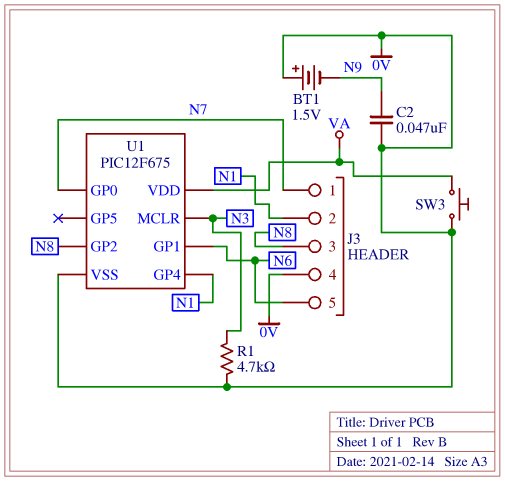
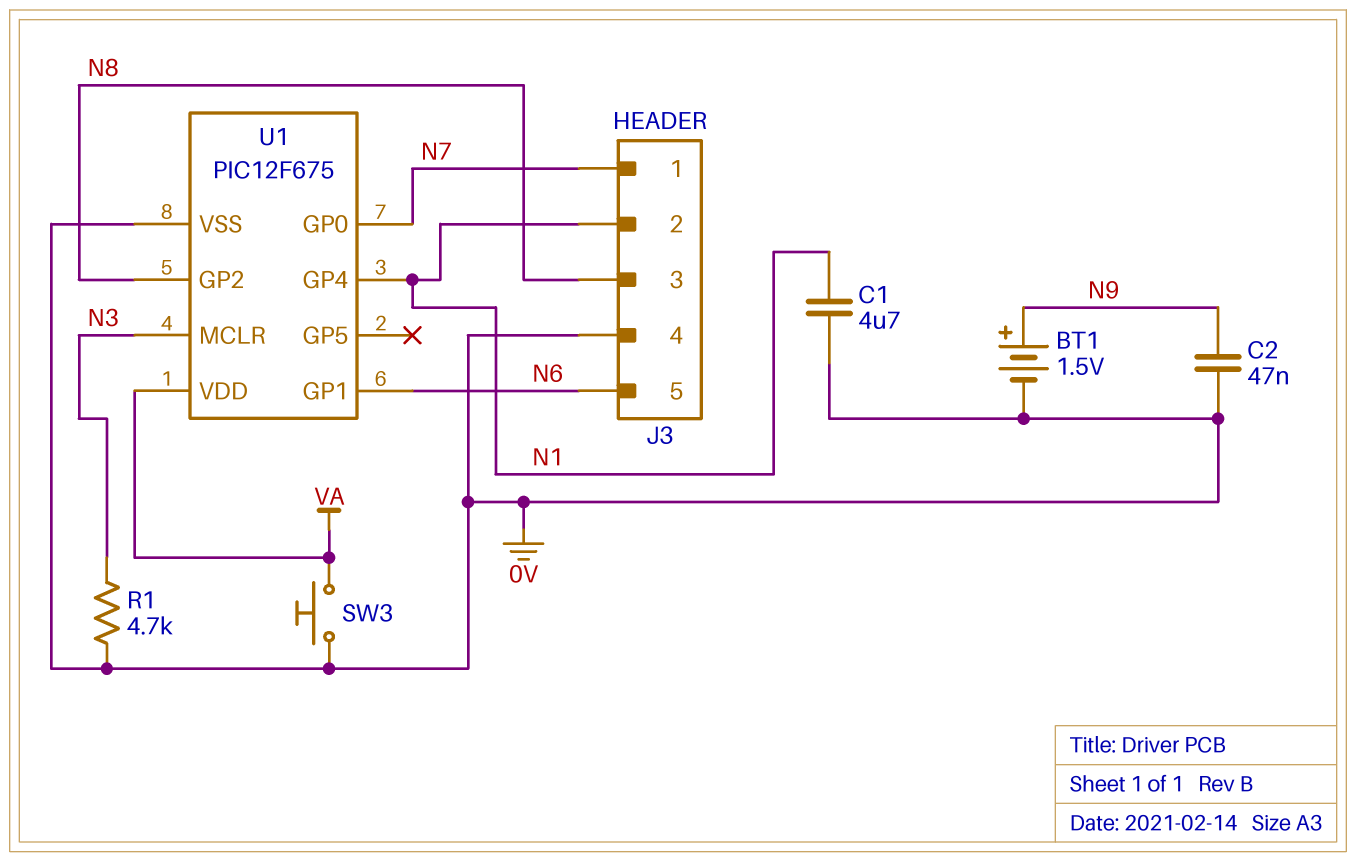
BT1: 1.5V (plus 0V, minus N9) -> 1.5V (plus N9, minus 0V)
C1: none -> 4.7uF (0V, N1)

